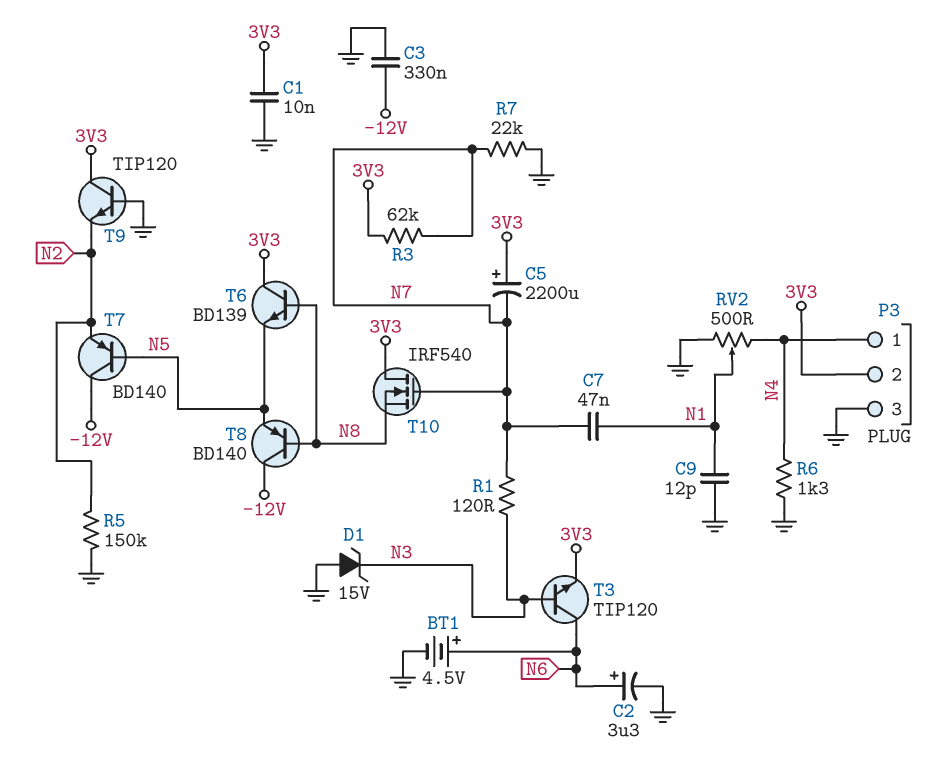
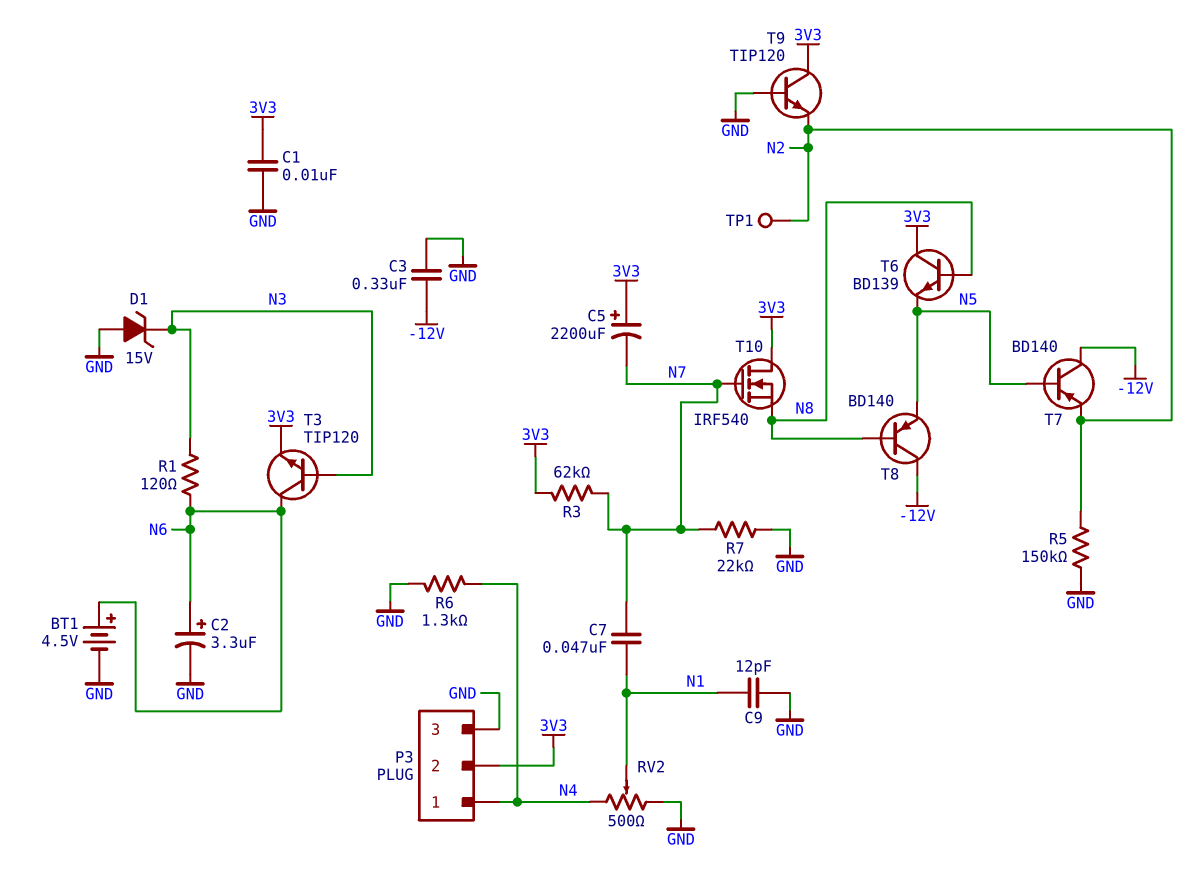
R1: 120 (N3, N7) -> 120 (N3, N6)
TP1: none -> test point (N2)

